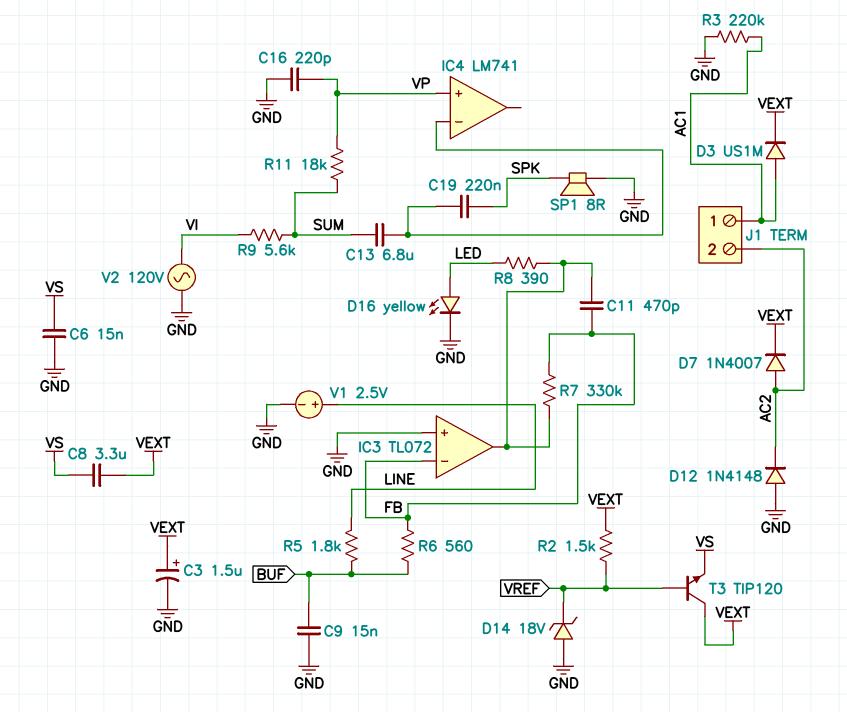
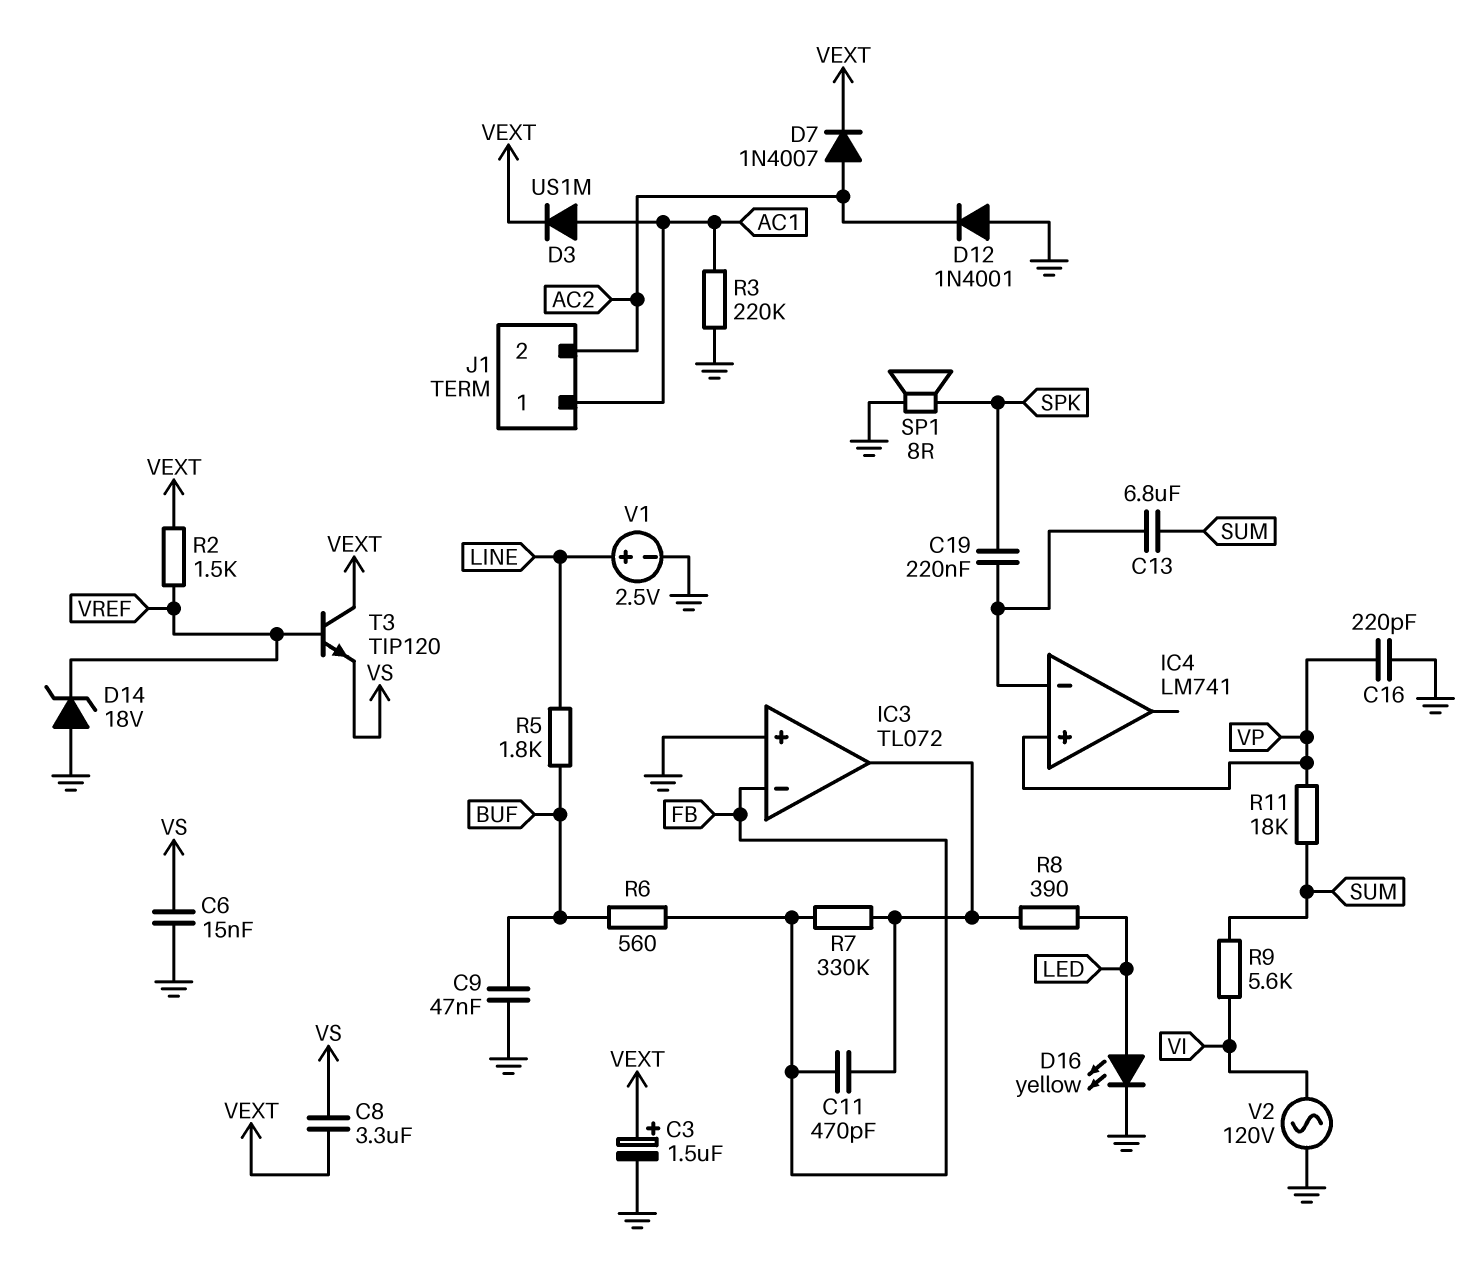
C9: 15nF (BUF, GND) -> 47nF (BUF, GND)
D12: diode 1N4148 (A GND, K AC2) -> diode 1N4001 (A GND, K AC2)

